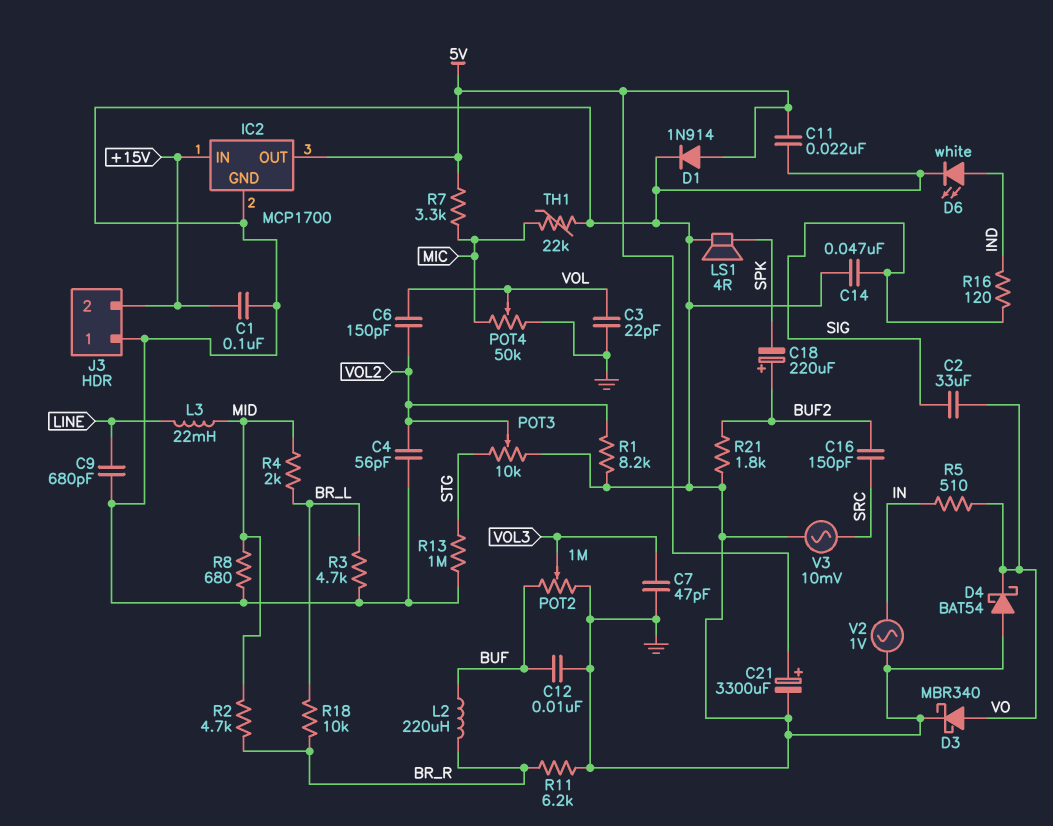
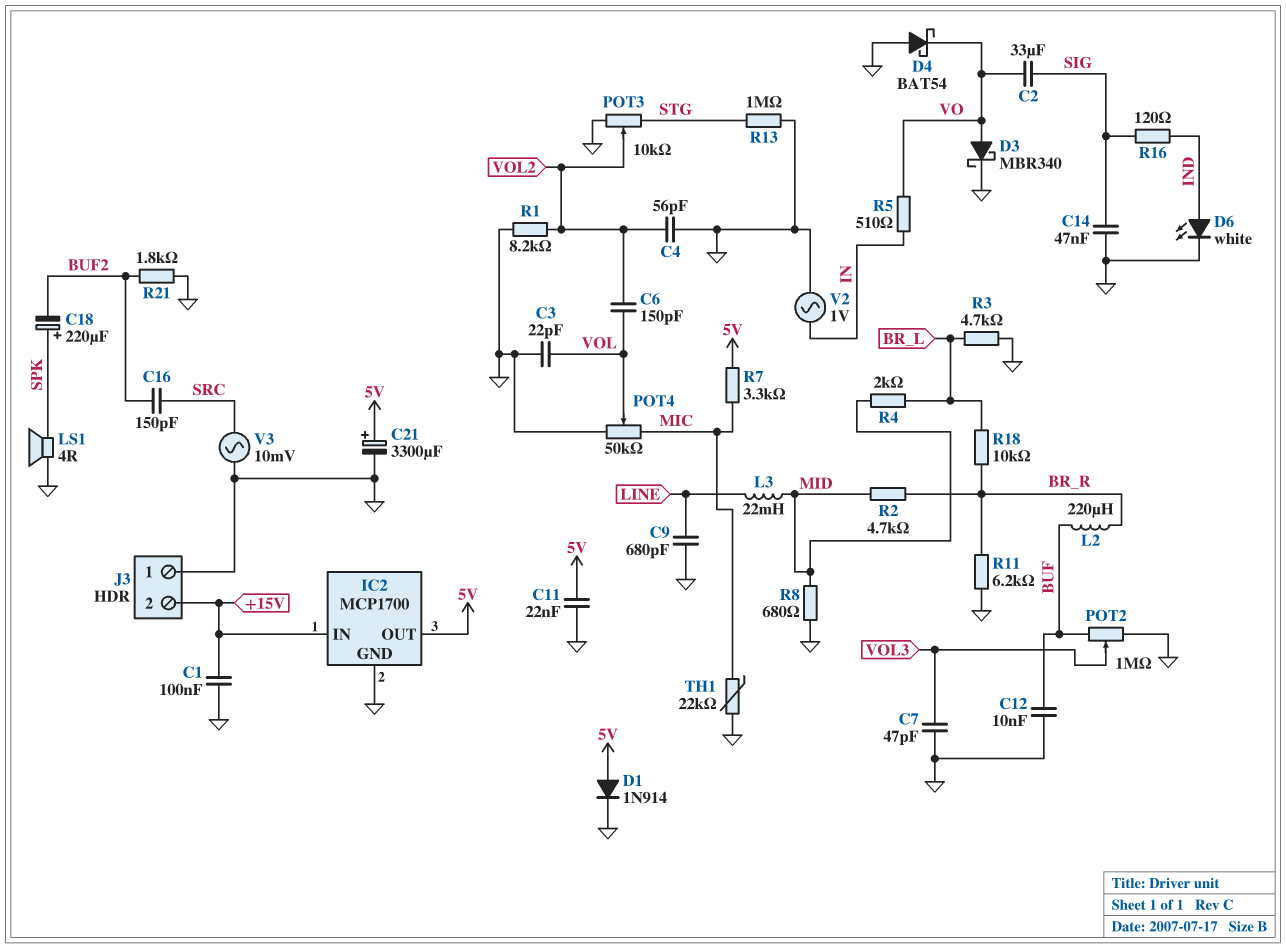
C18: 220uF (plus BUF2, minus SPK) -> 220uF (plus SPK, minus BUF2)

